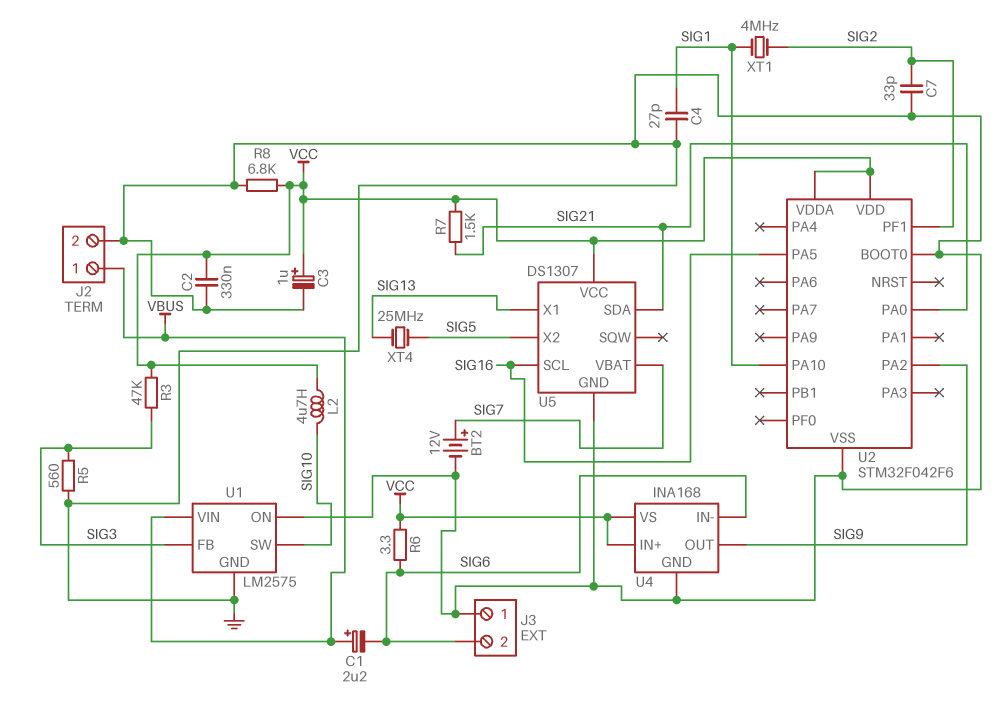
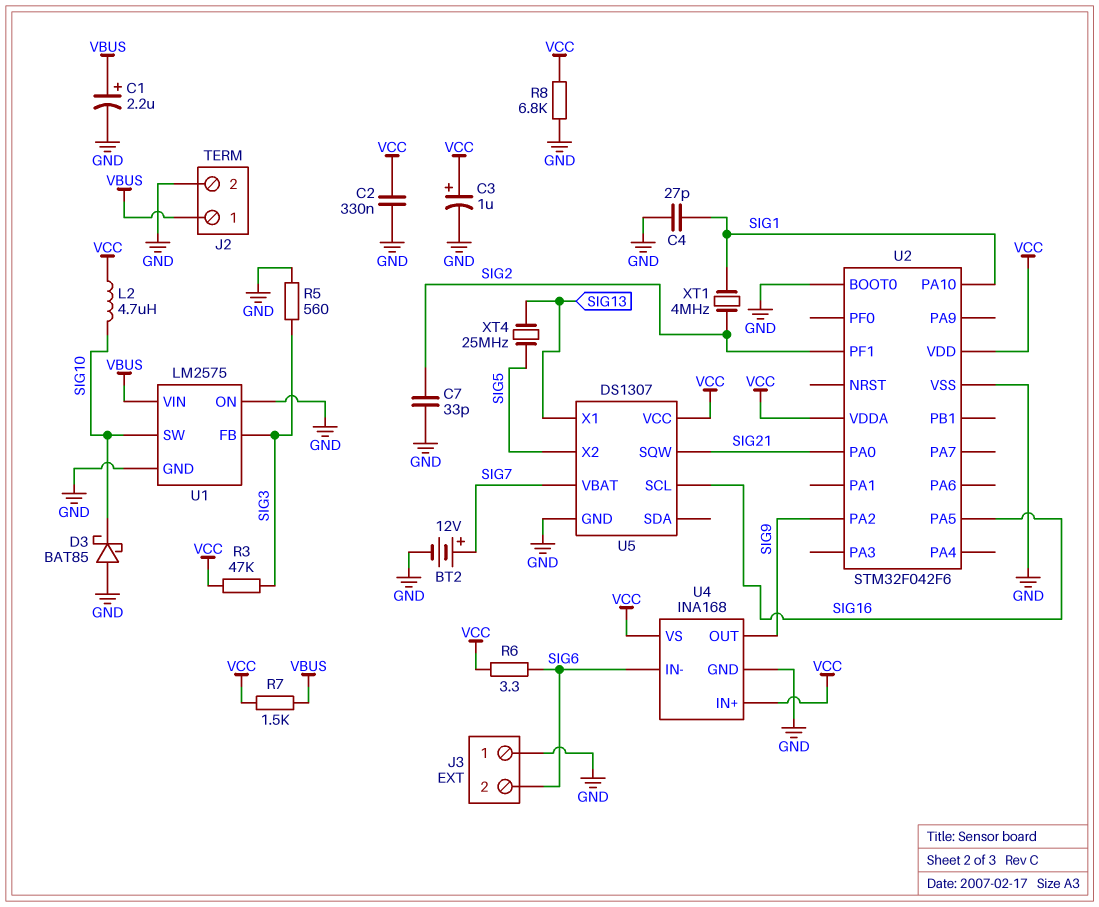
C1: 2.2uF (plus VBUS, minus SIG6) -> 2.2uF (plus VBUS, minus GND)
D3: none -> schottky BAT85 (A GND, K SIG10)
R7: 1.5k (SIG21, VCC) -> 1.5k (VBUS, VCC)
U5 pin SDA: SIG21 -> none
U5 pin SQW: none -> SIG21

